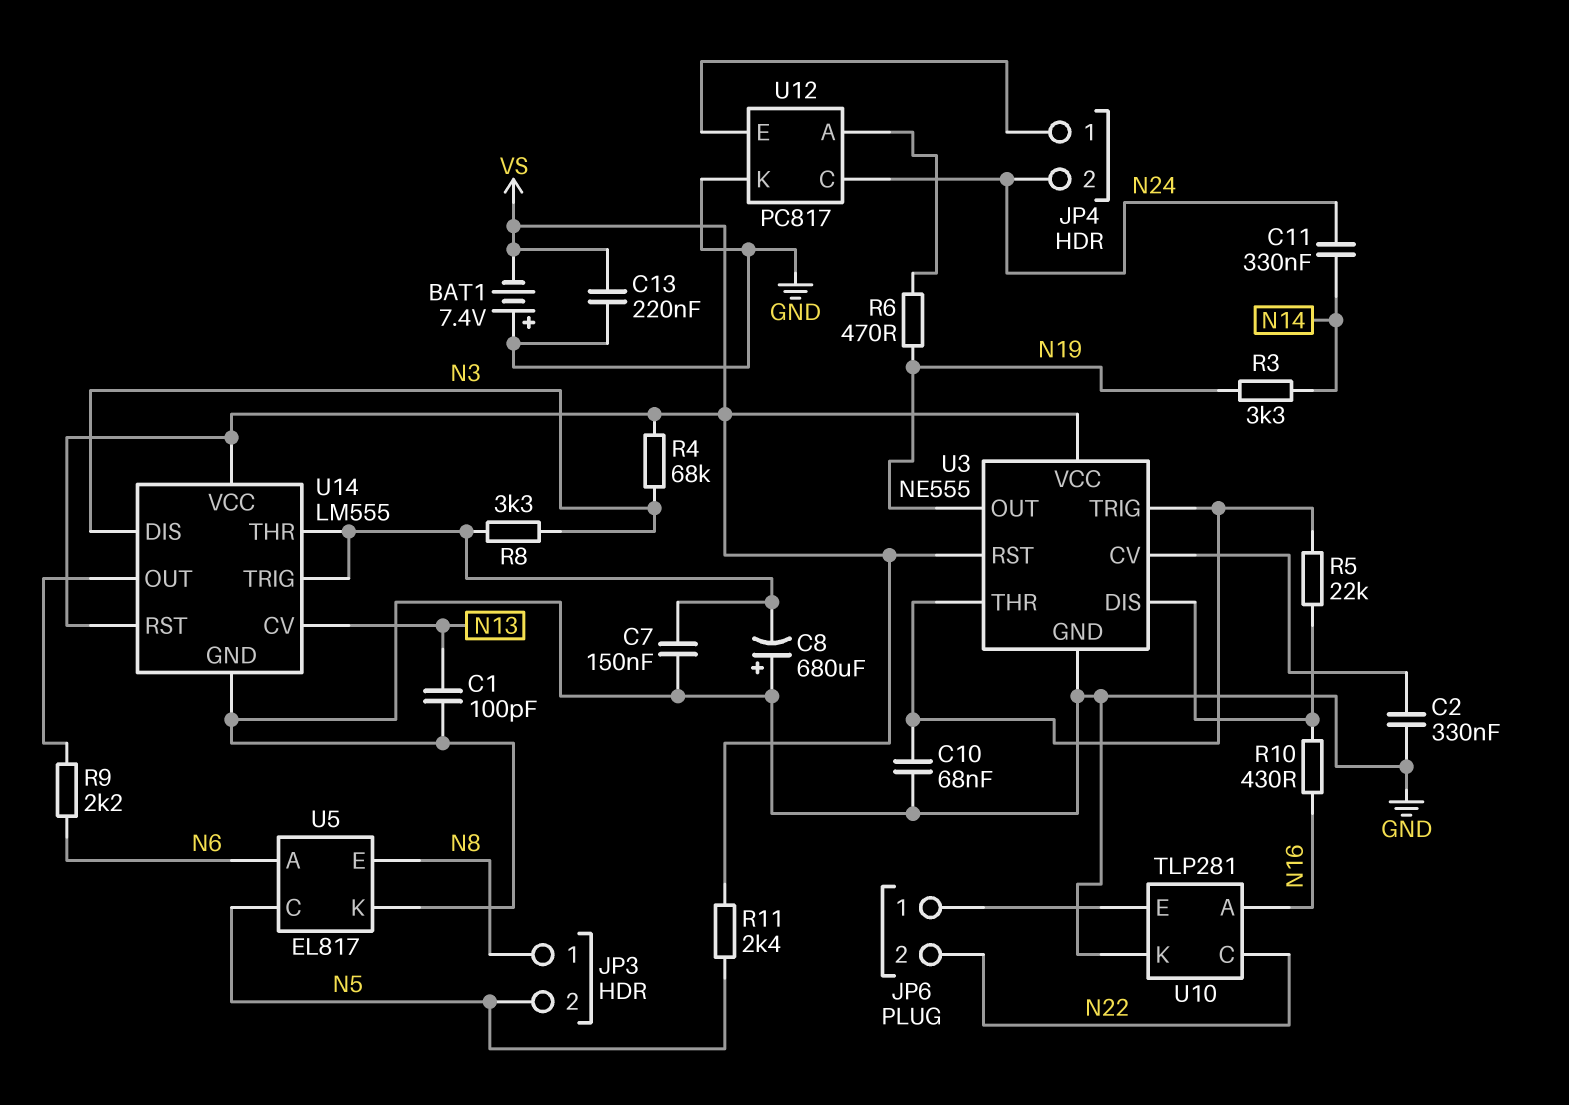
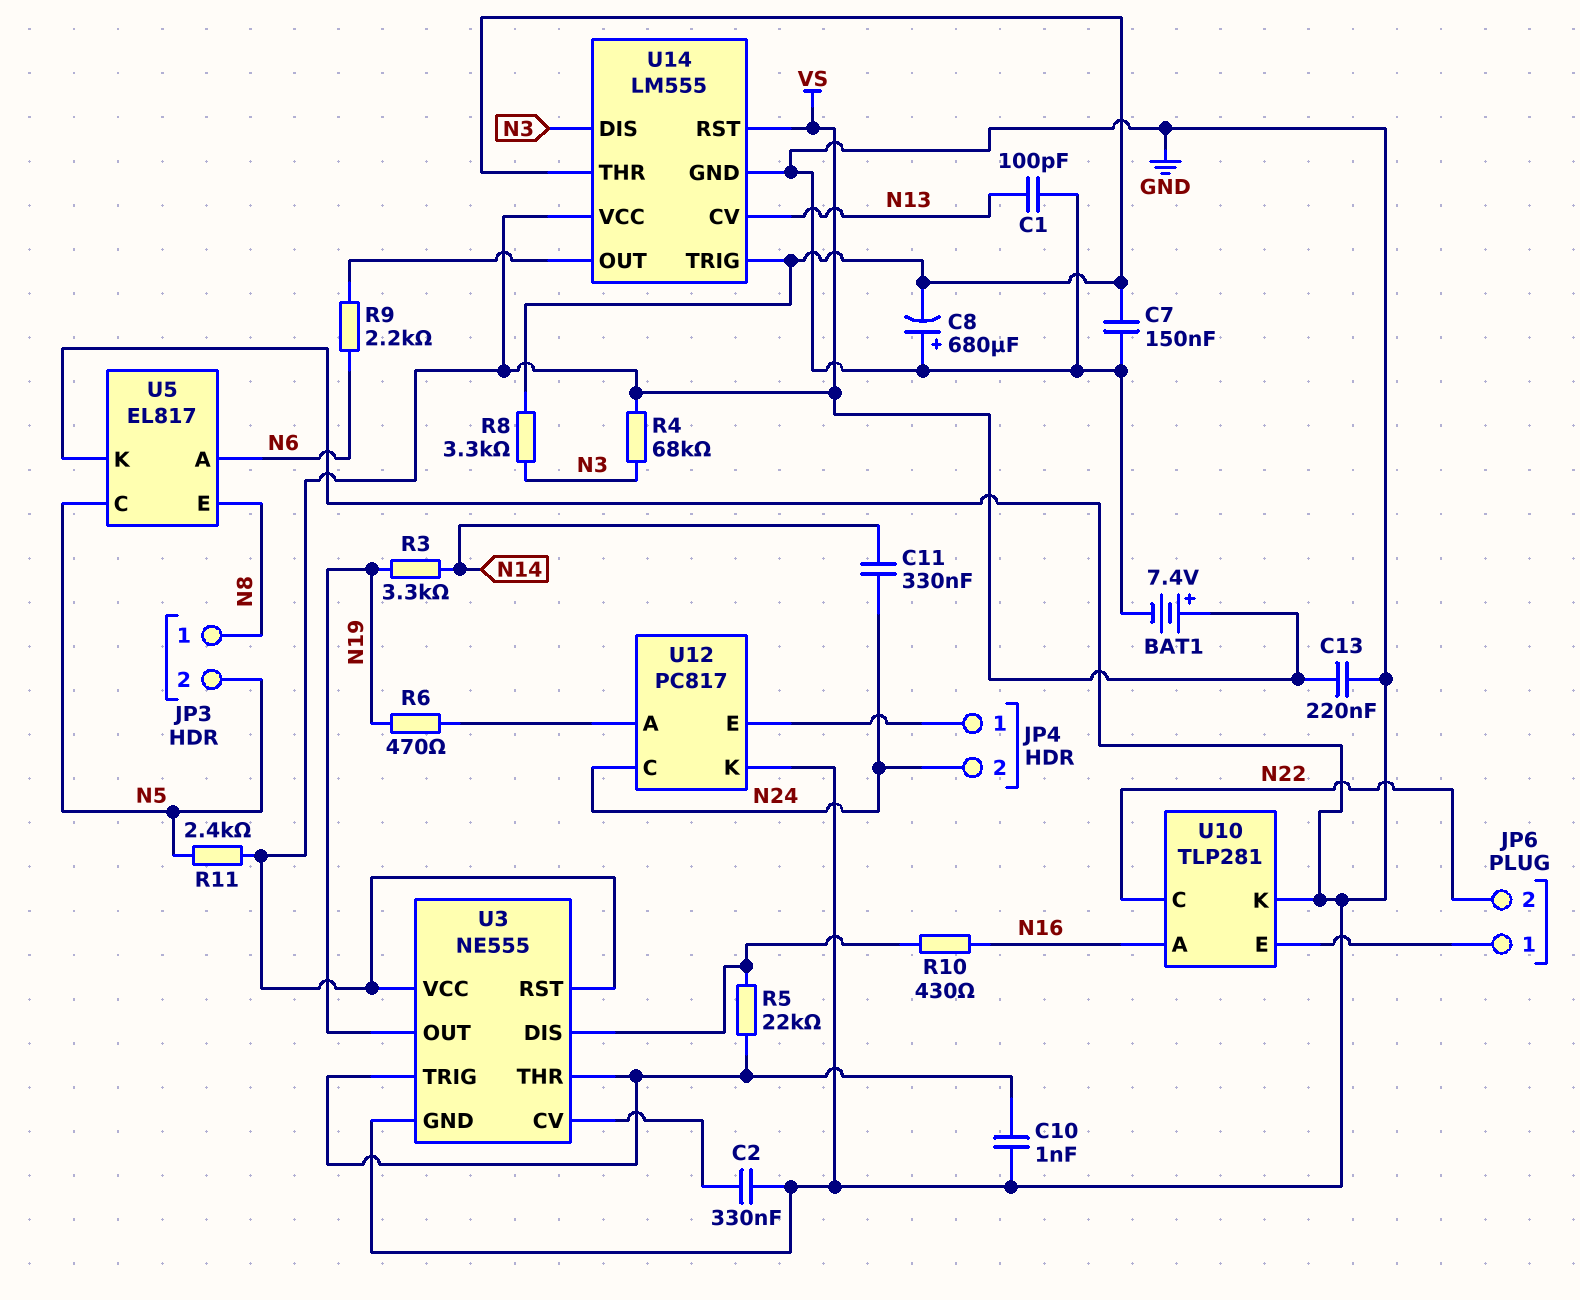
BAT1: 7.4V (plus GND, minus VS) -> 7.4V (plus VS, minus GND)
C10: 68nF (GND, U3/THR) -> 1nF (GND, U3/THR)

